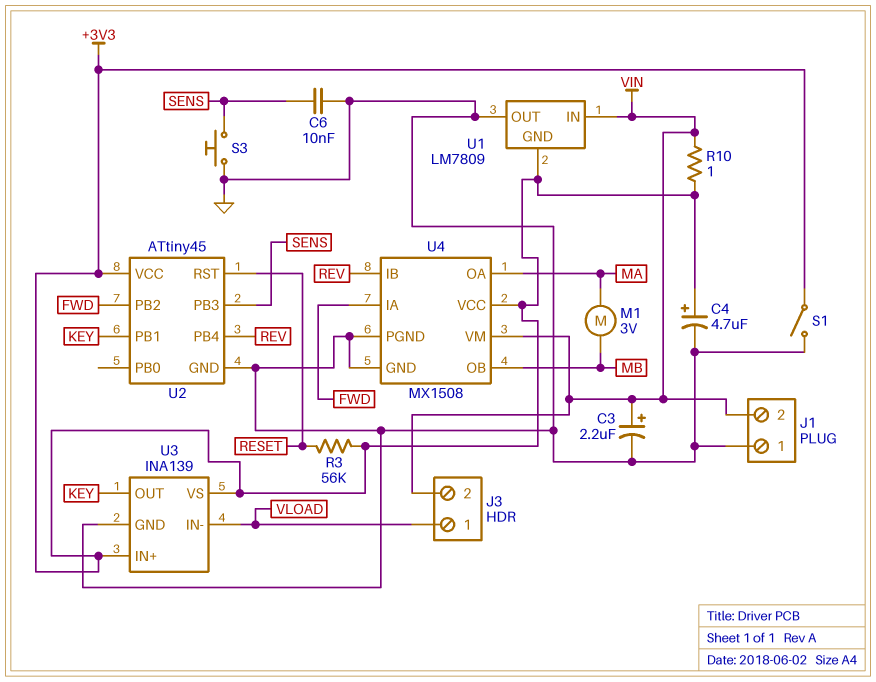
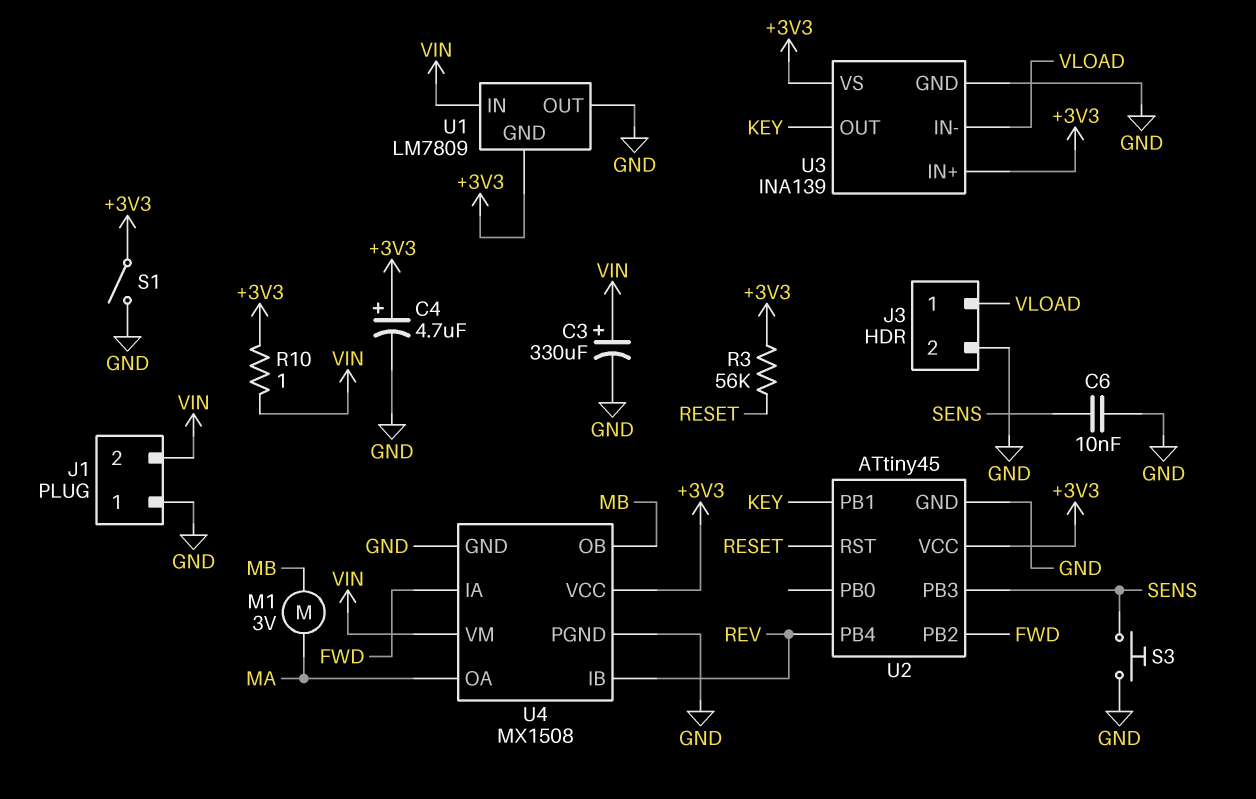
C3: 2.2uF (plus VIN, minus GND) -> 330uF (plus VIN, minus GND)
J3 pin 2: VIN -> GND

